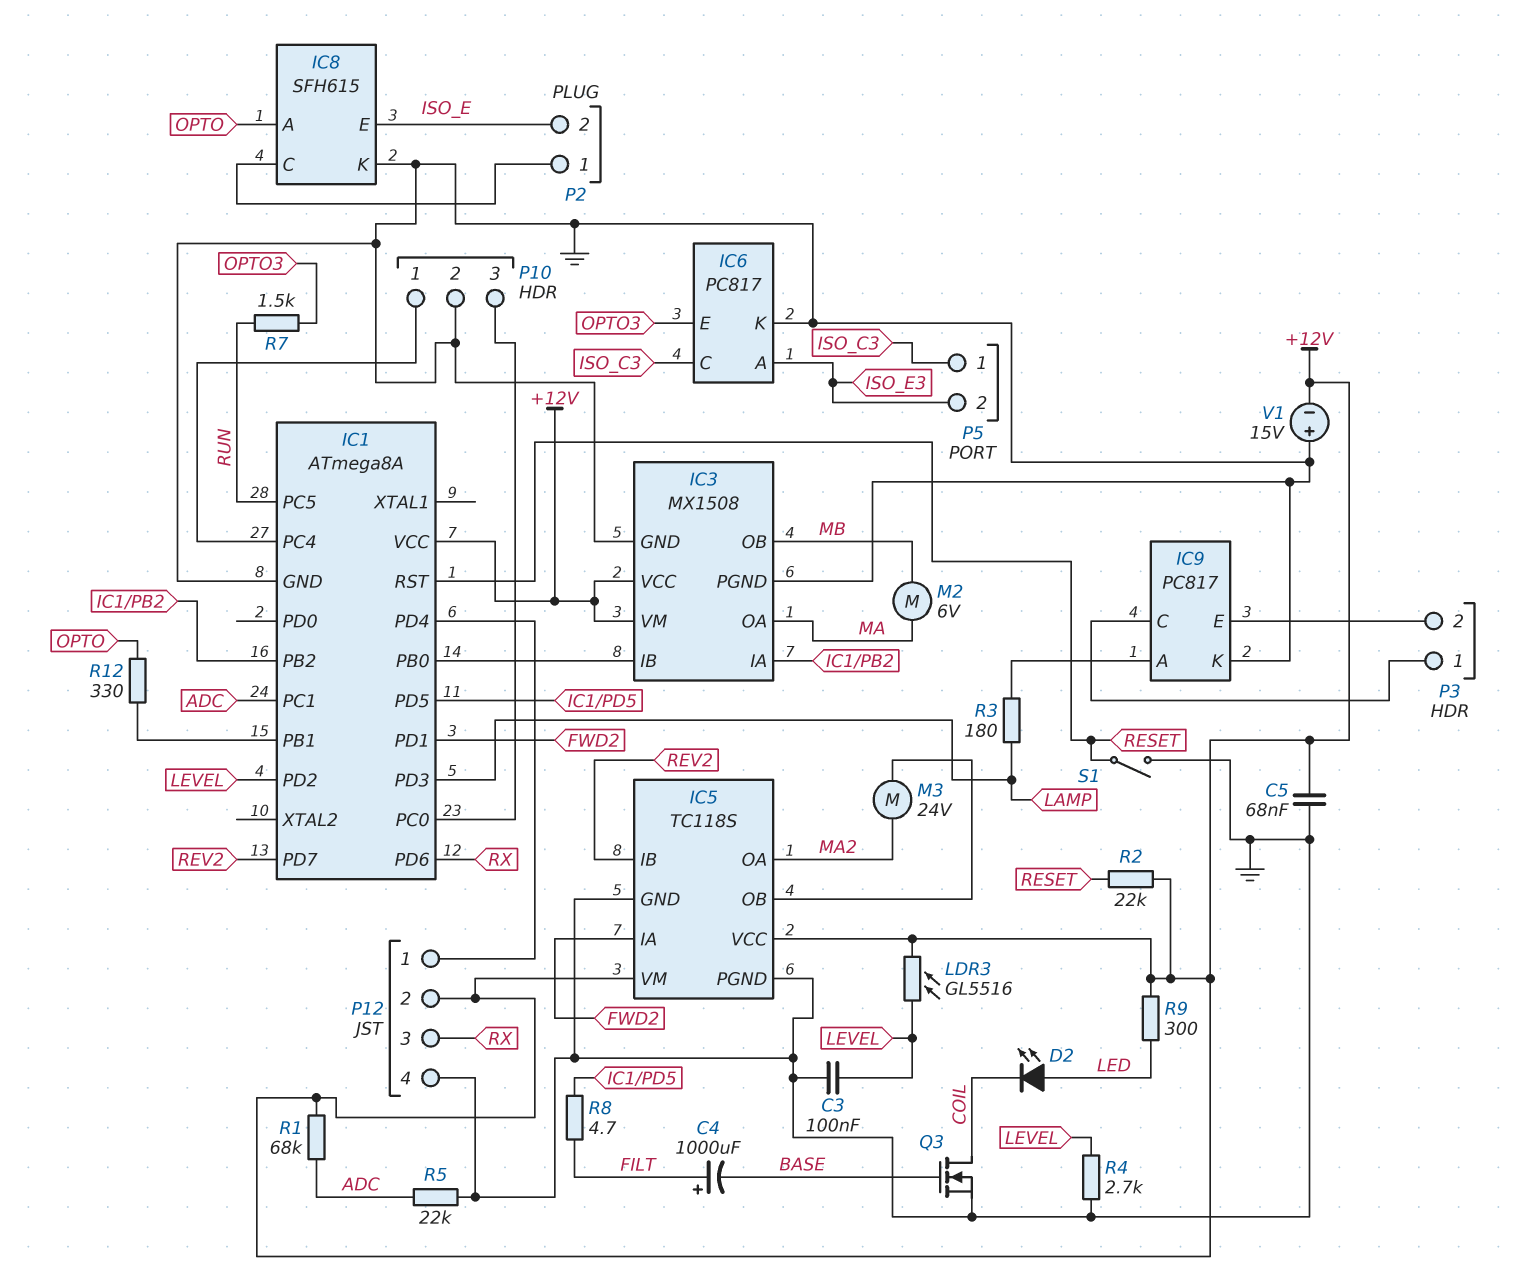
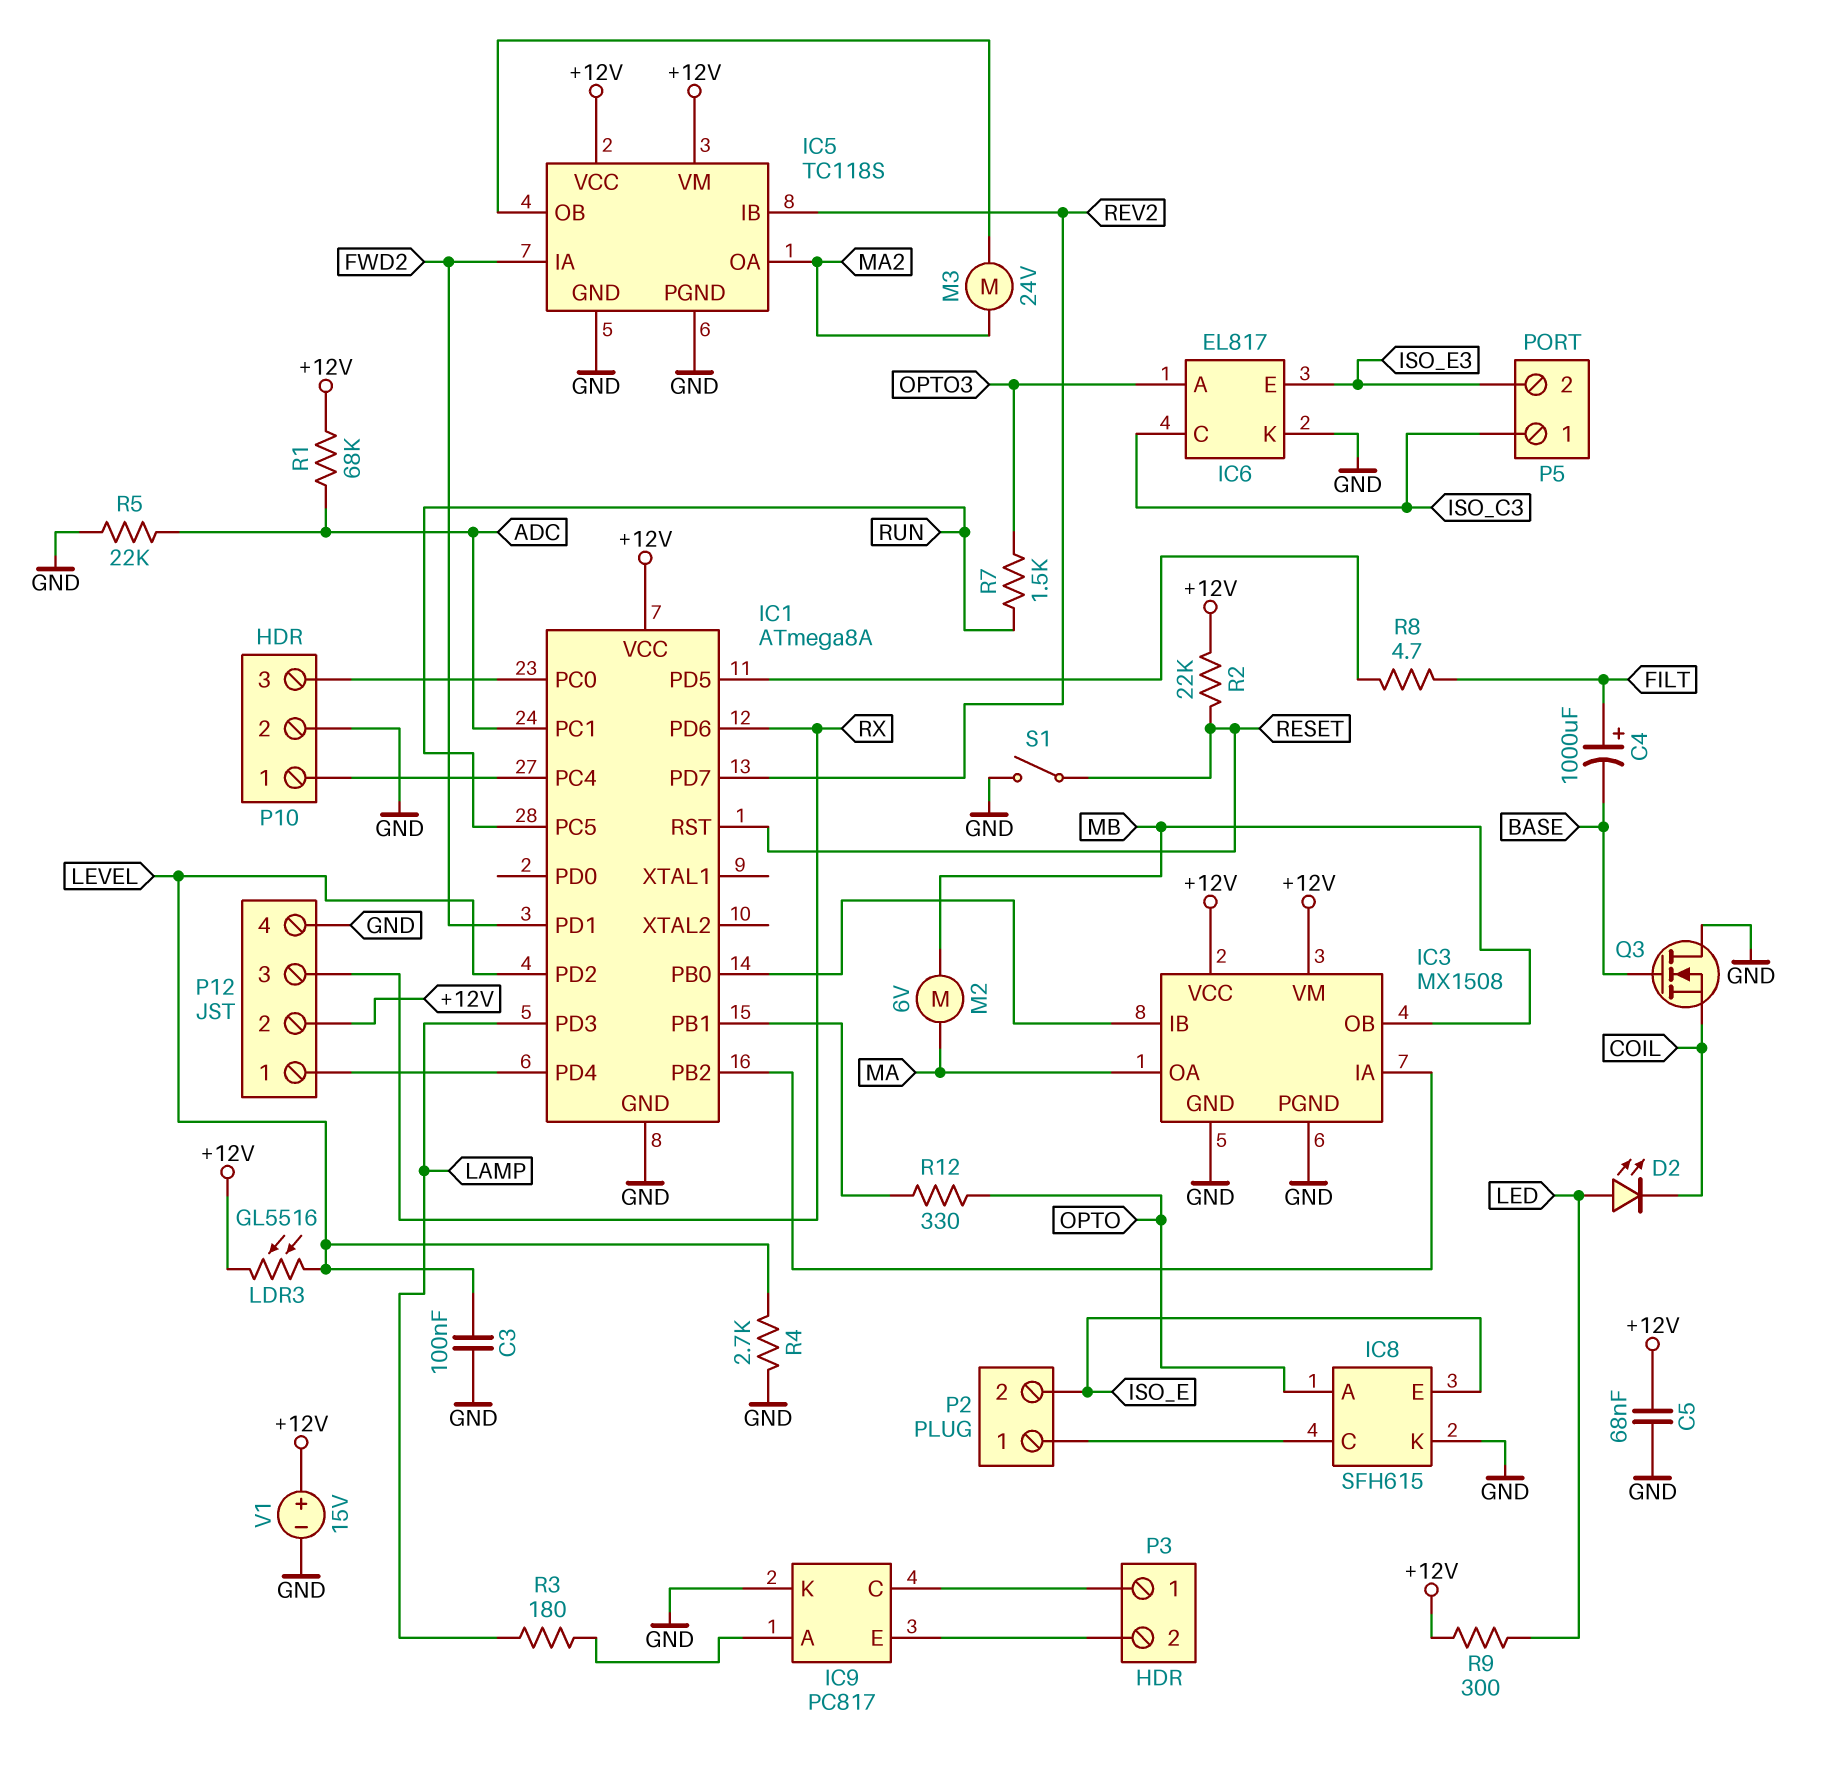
IC6: PC817 -> EL817
IC6 pin A: ISO_E3 -> OPTO3
IC6 pin E: OPTO3 -> ISO_E3
Q3: NMOS (G BASE, D COIL, S GND) -> NMOS (G BASE, D GND, S COIL)
V1: 15V (plus GND, minus +12V) -> 15V (plus +12V, minus GND)

